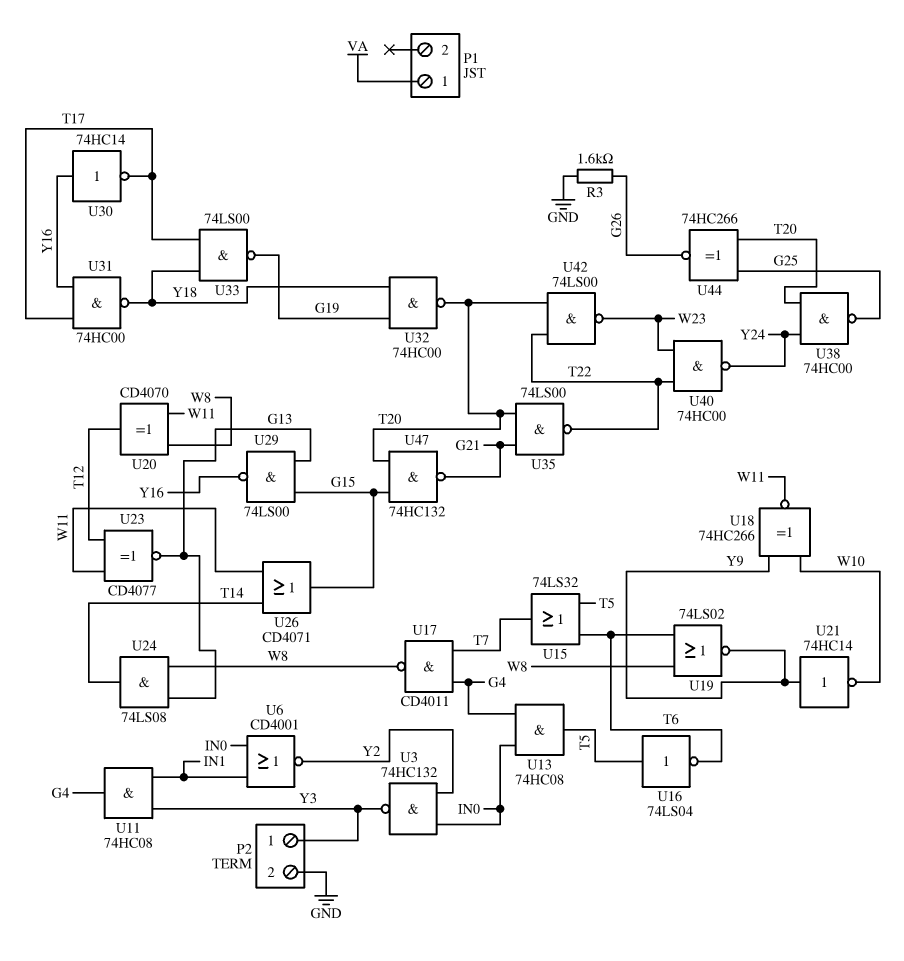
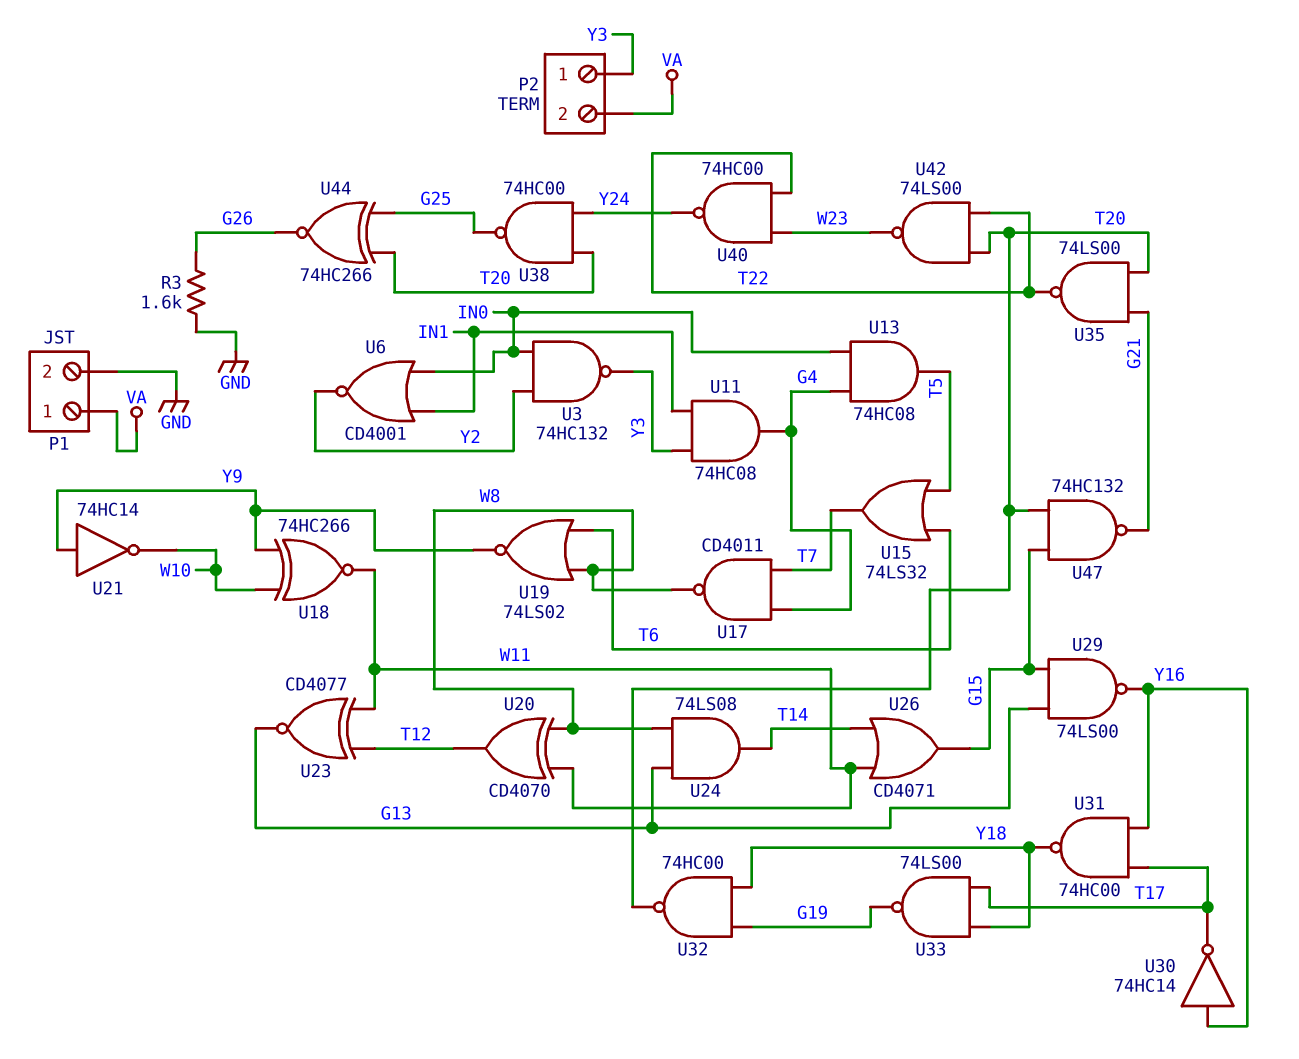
P1 pin 2: none -> GND
P2 pin 2: GND -> VA
U16: NOT 74LS04 (in T5, out T6) -> none

